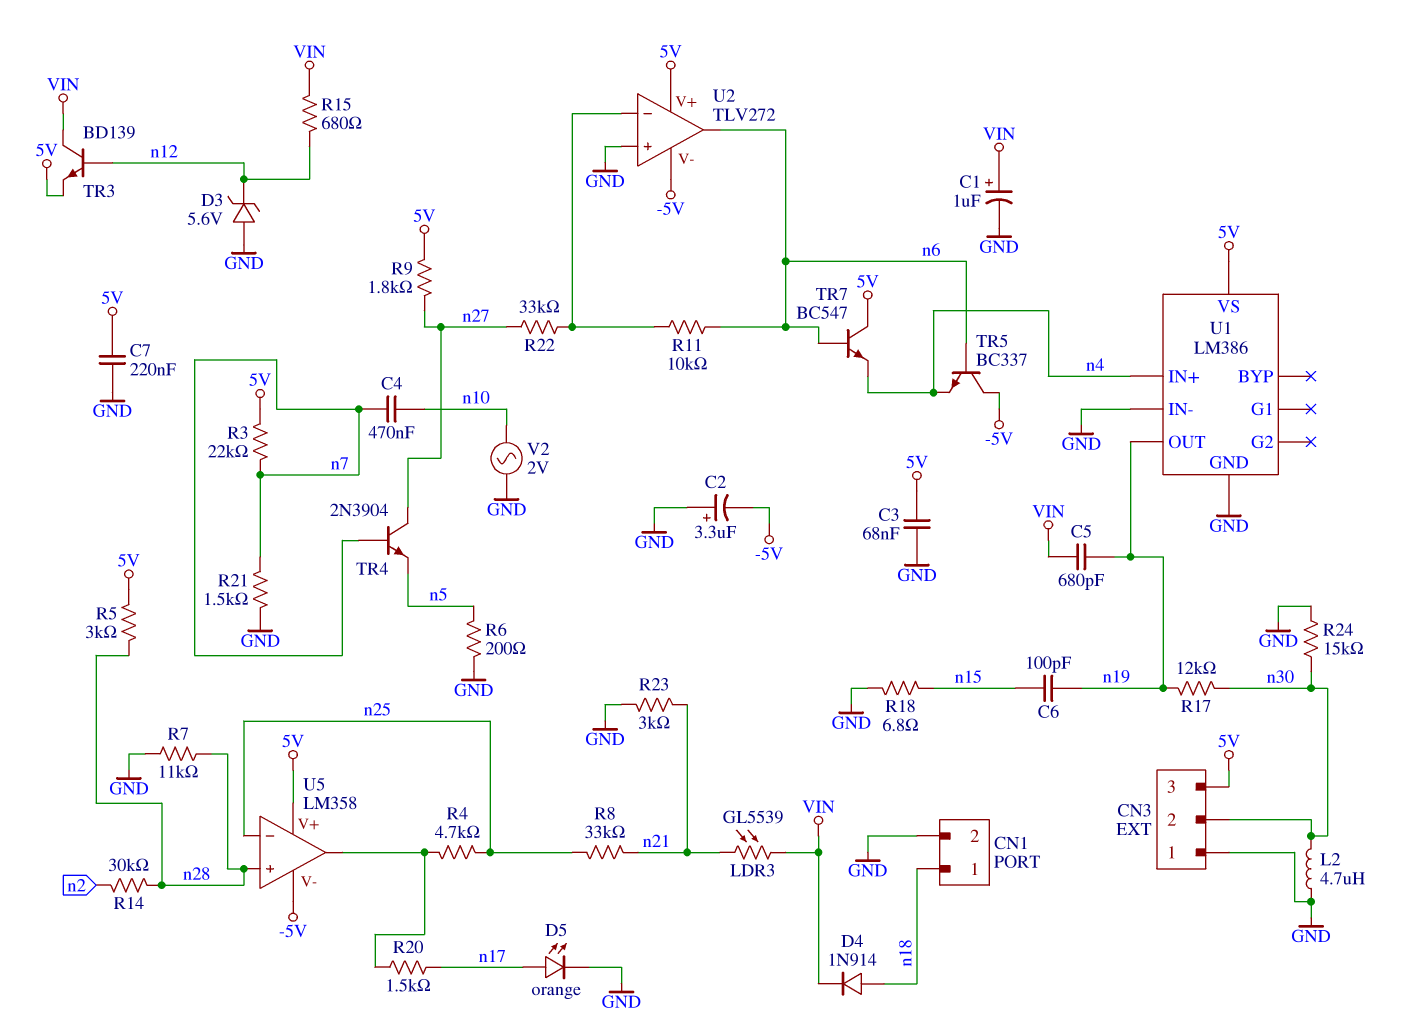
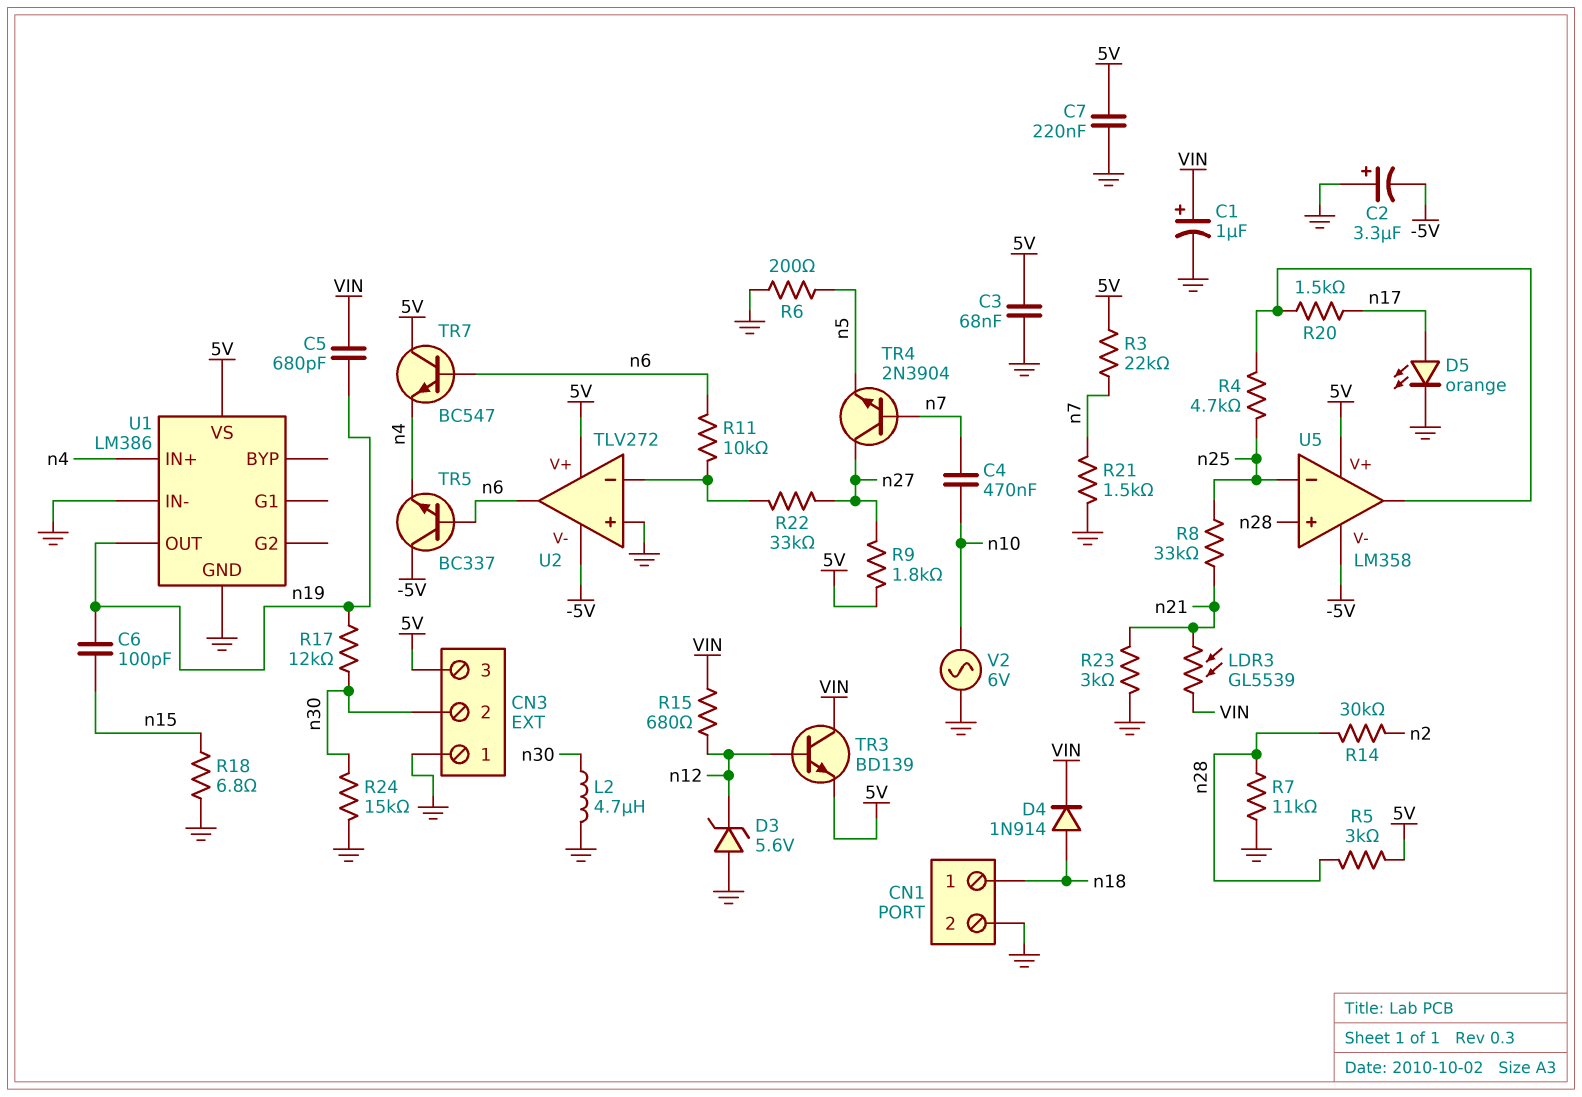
V2: AC 2V (GND, n10) -> AC 6V (GND, n10)

